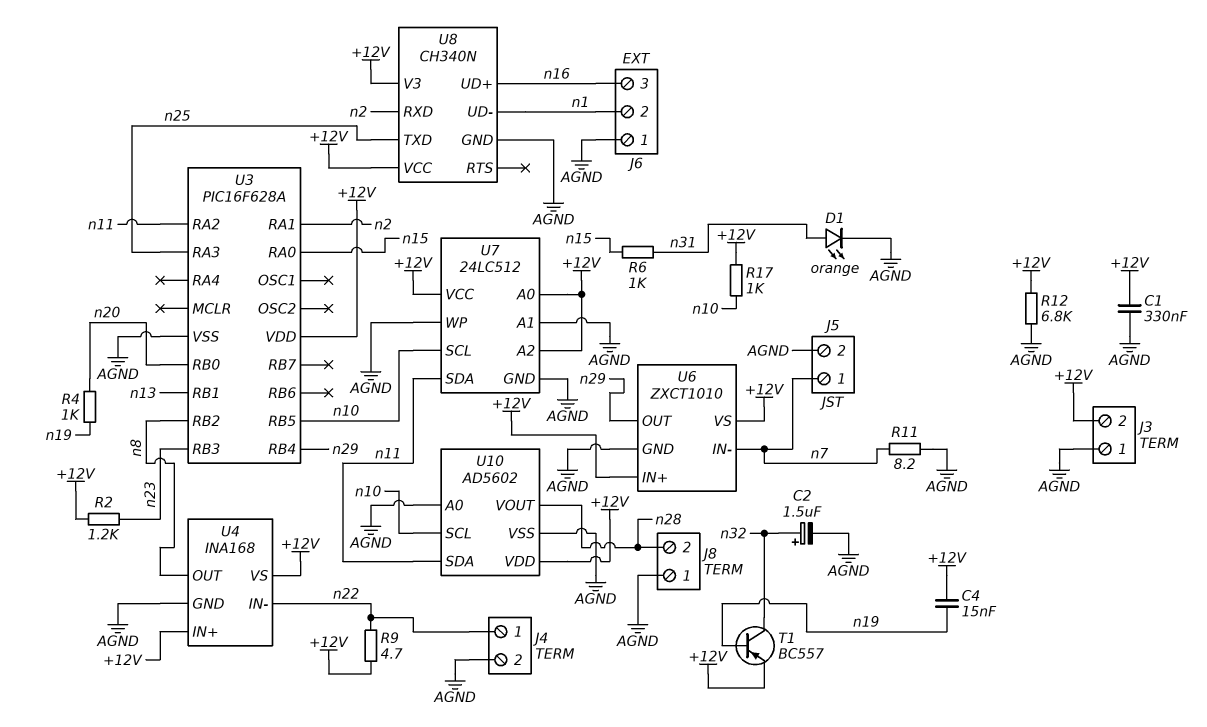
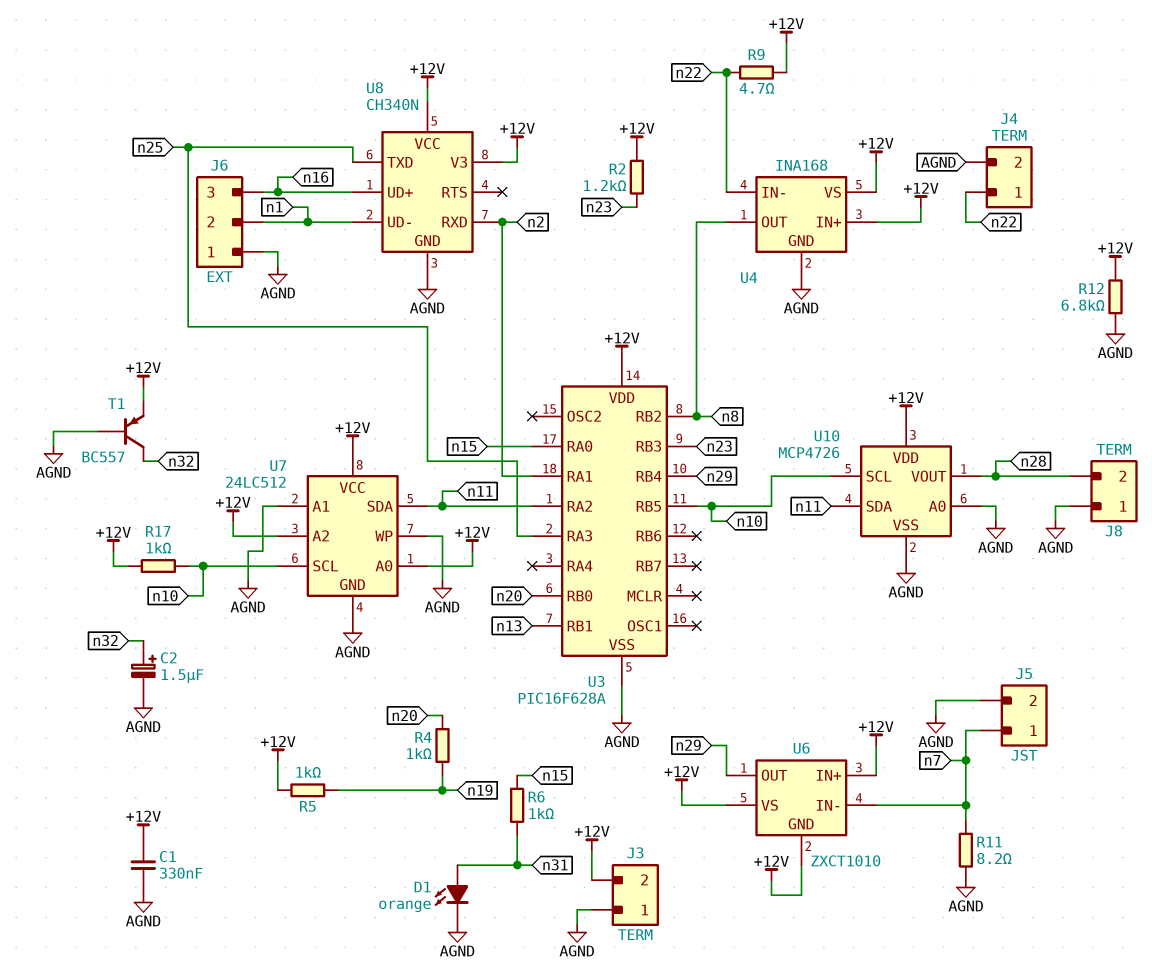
C4: 15nF (+12V, n19) -> none
R5: none -> 1k (+12V, n19)
T1: PNP BC557 (B n19, C n32, E +12V) -> PNP BC557 (B AGND, C n32, E +12V)
U6 pin GND: AGND -> +12V
U10: AD5602 -> MCP4726

